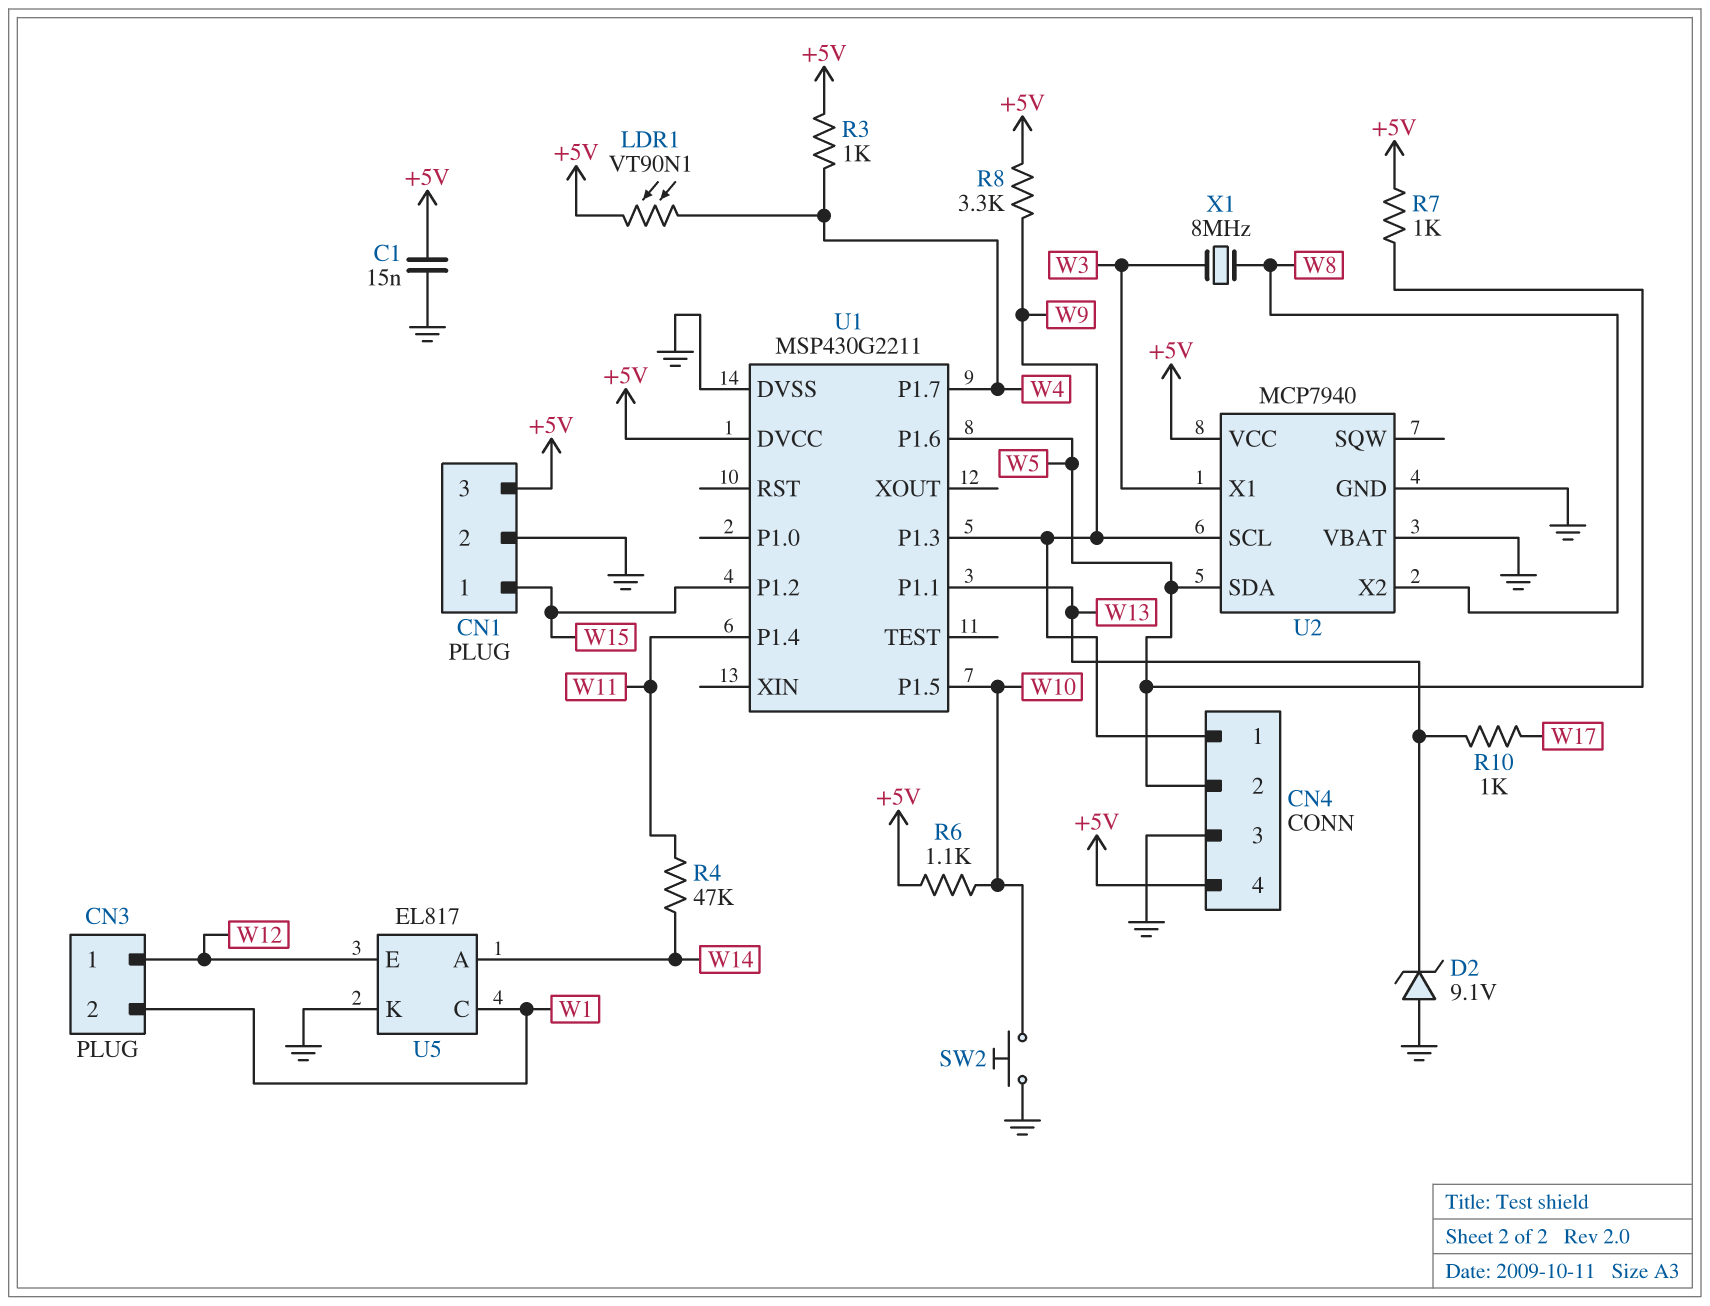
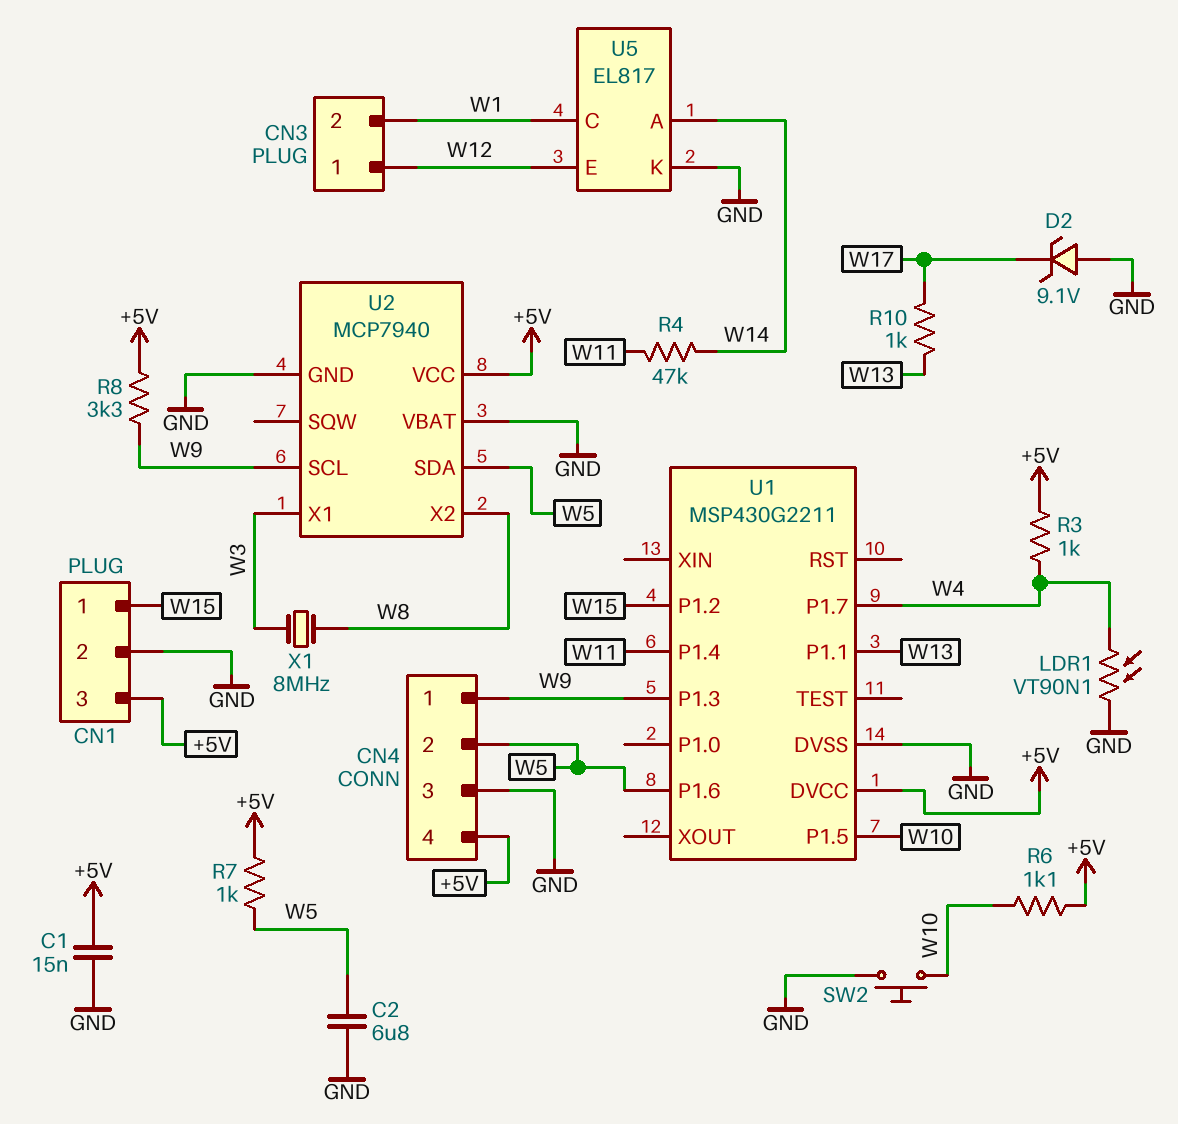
C2: none -> 6.8uF (GND, W5)
D2: zener 9.1V (A GND, K W13) -> zener 9.1V (A GND, K W17)
LDR1: VT90N1 (+5V, W4) -> VT90N1 (GND, W4)

